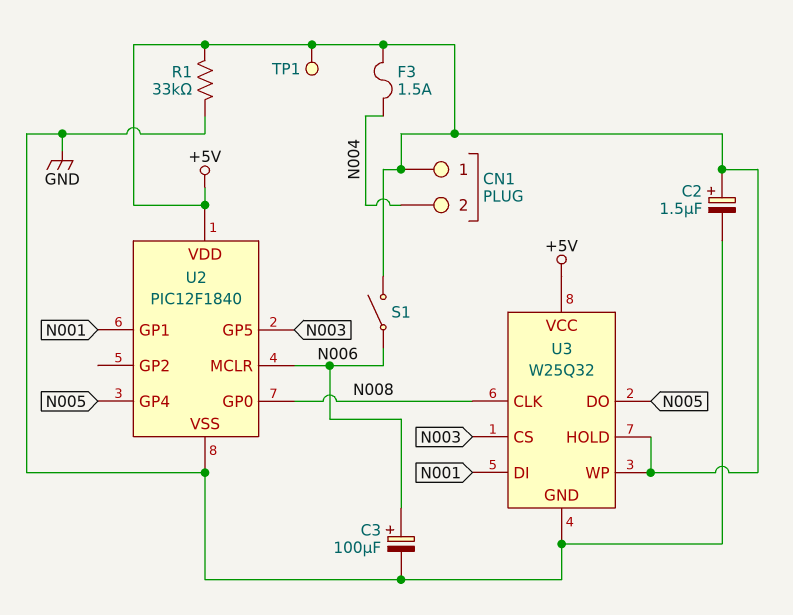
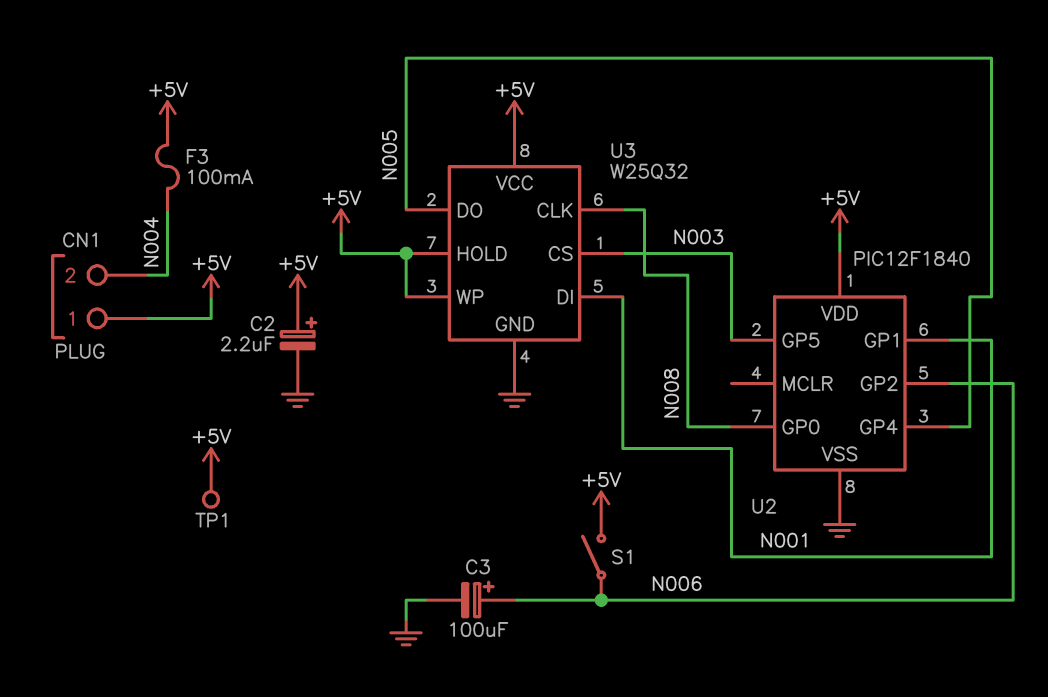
C2: 1.5uF (plus +5V, minus GND) -> 2.2uF (plus +5V, minus GND)
F3: 1.5A (+5V, N004) -> 100mA (+5V, N004)
R1: 33k (+5V, GND) -> none
U2 pin GP2: none -> N006
U2 pin MCLR: N006 -> none

